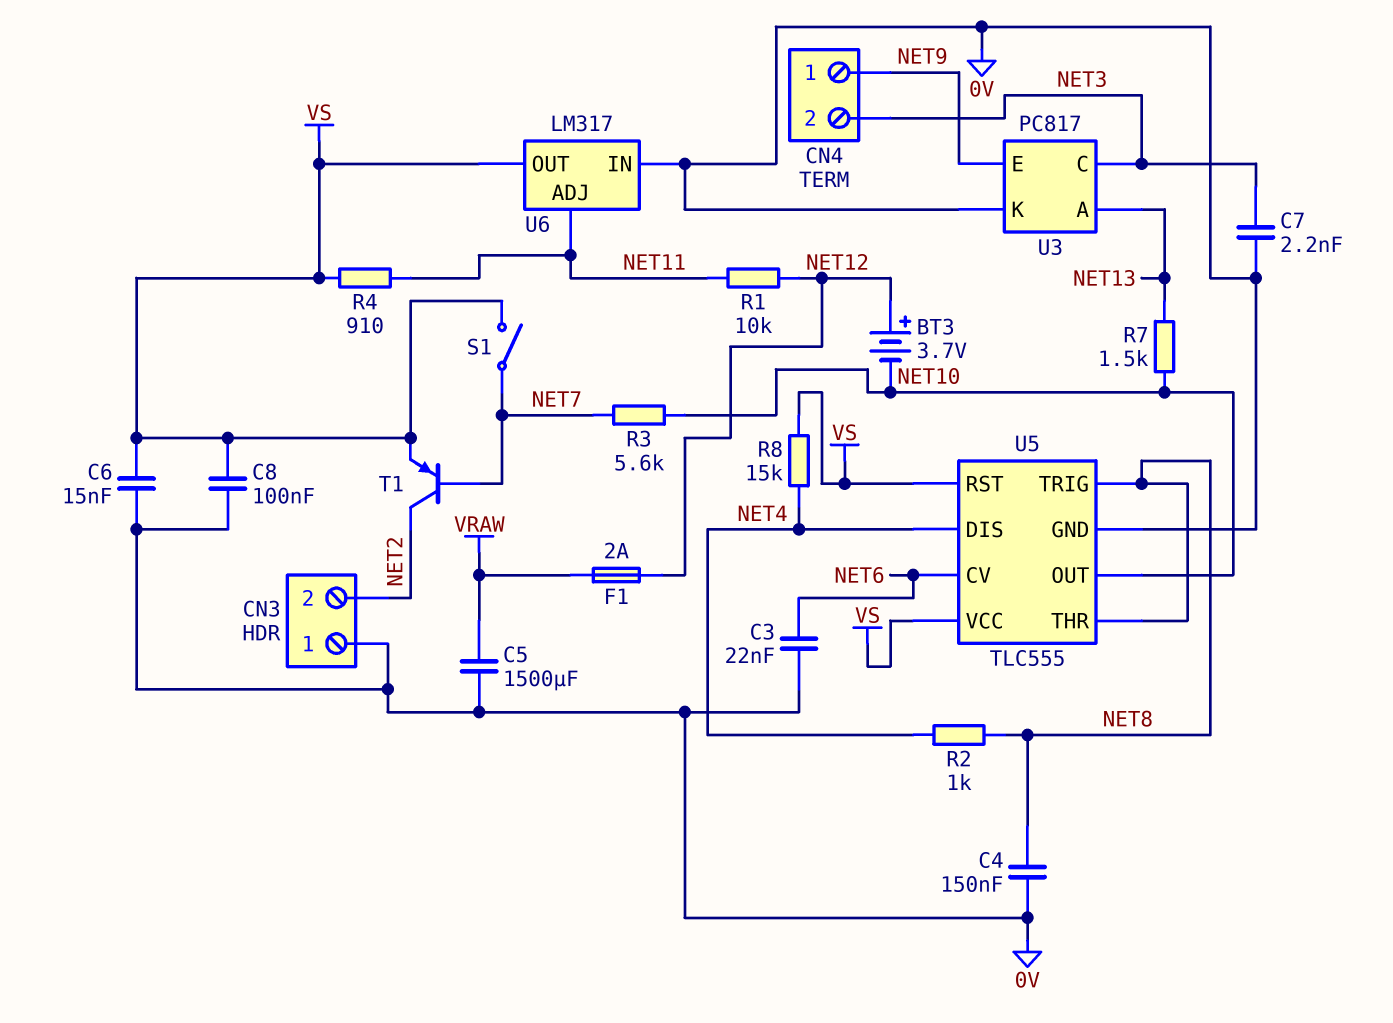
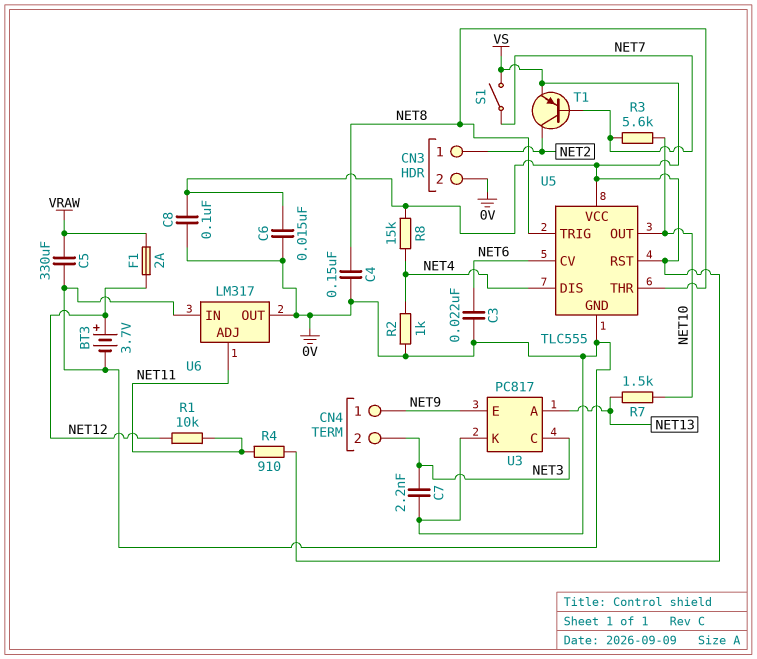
BT3: 3.7V (plus NET12, minus NET10) -> 3.7V (plus NET12, minus 0V)
C5: 1500uF (0V, VRAW) -> 330uF (0V, VRAW)
CN3 pin 1: 0V -> NET2
CN3 pin 2: NET2 -> 0V
R2: 1k (NET4, NET8) -> 1k (0V, NET4)
U6 pin OUT: VS -> 0V

